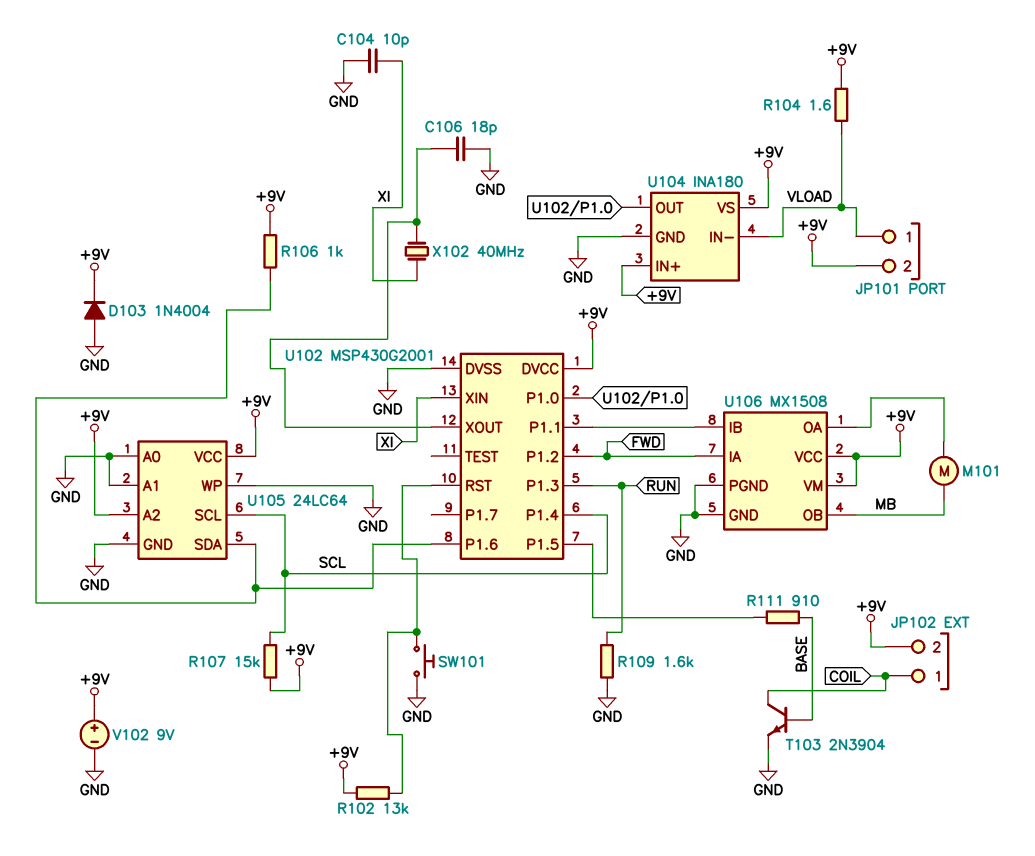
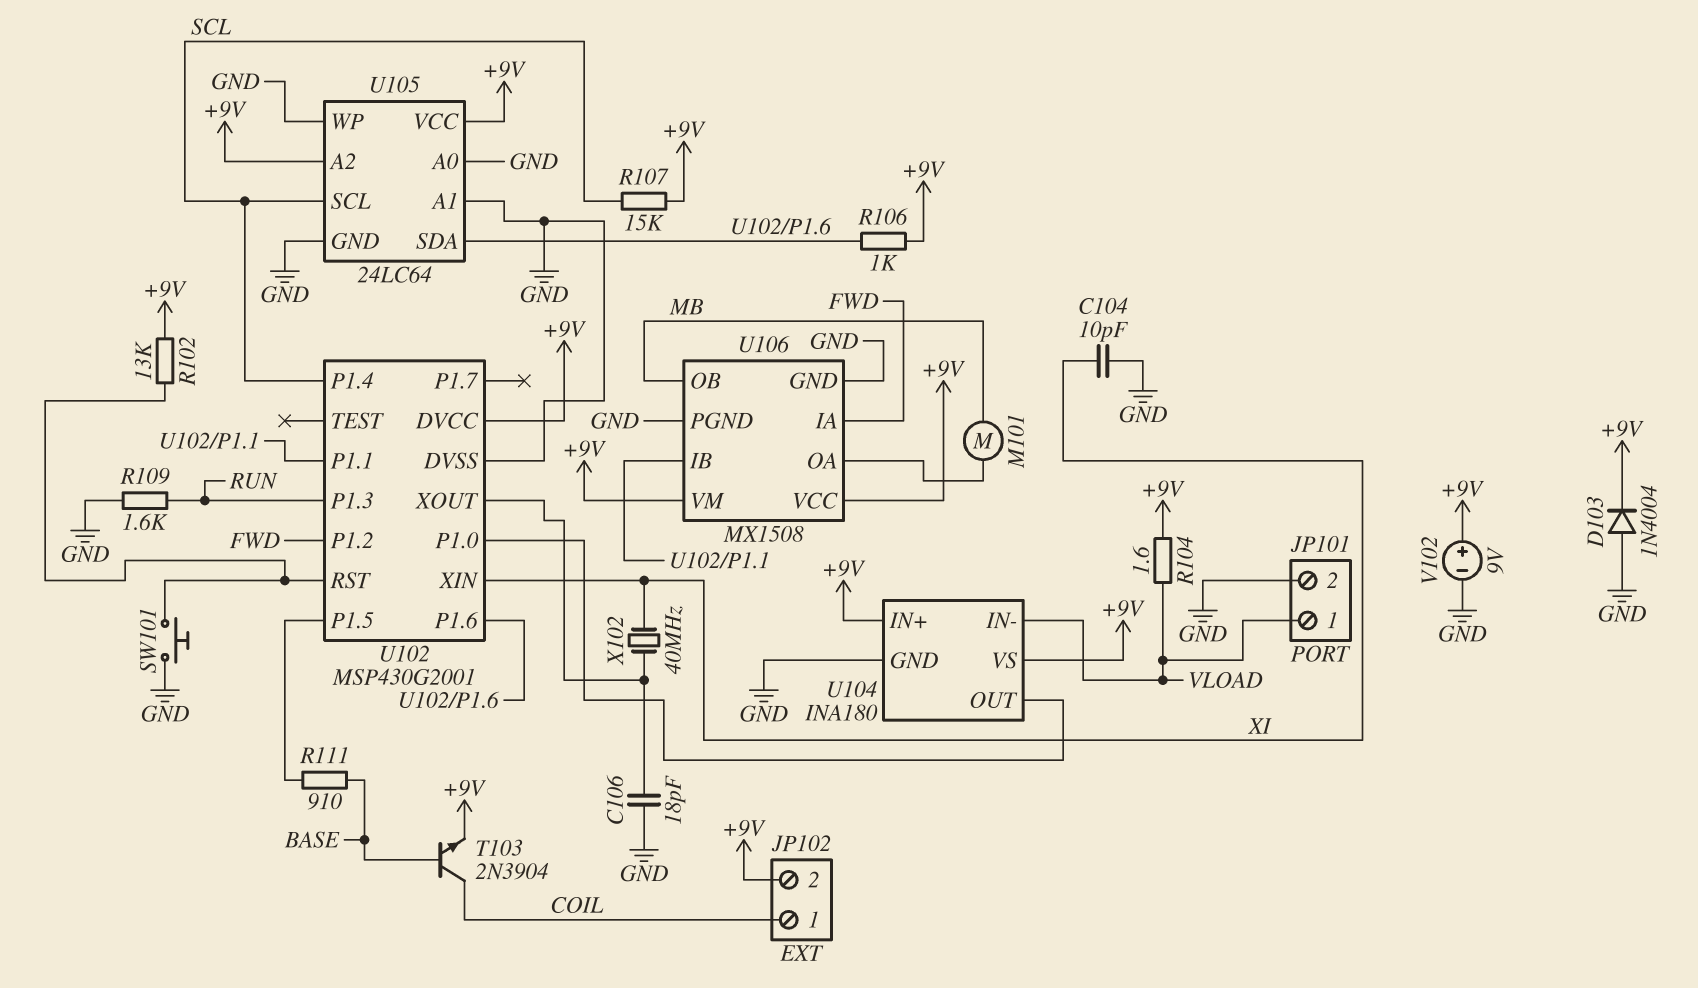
JP101 pin 2: +9V -> GND
T103: NPN 2N3904 (B BASE, C COIL, E GND) -> NPN 2N3904 (B BASE, C COIL, E +9V)

